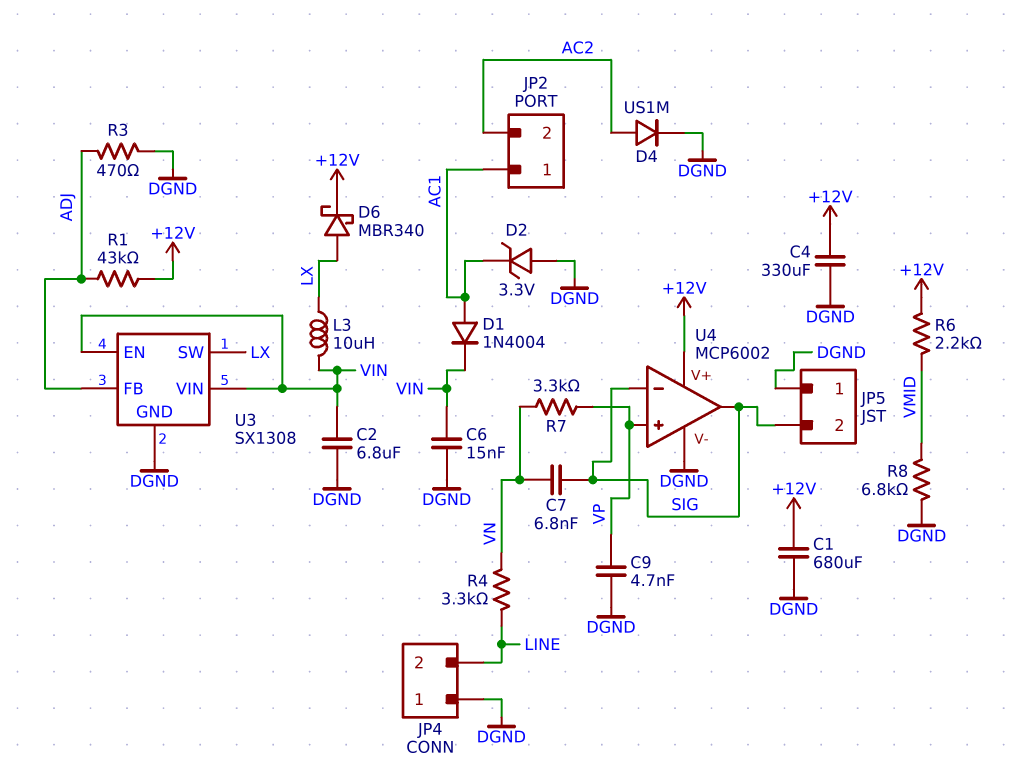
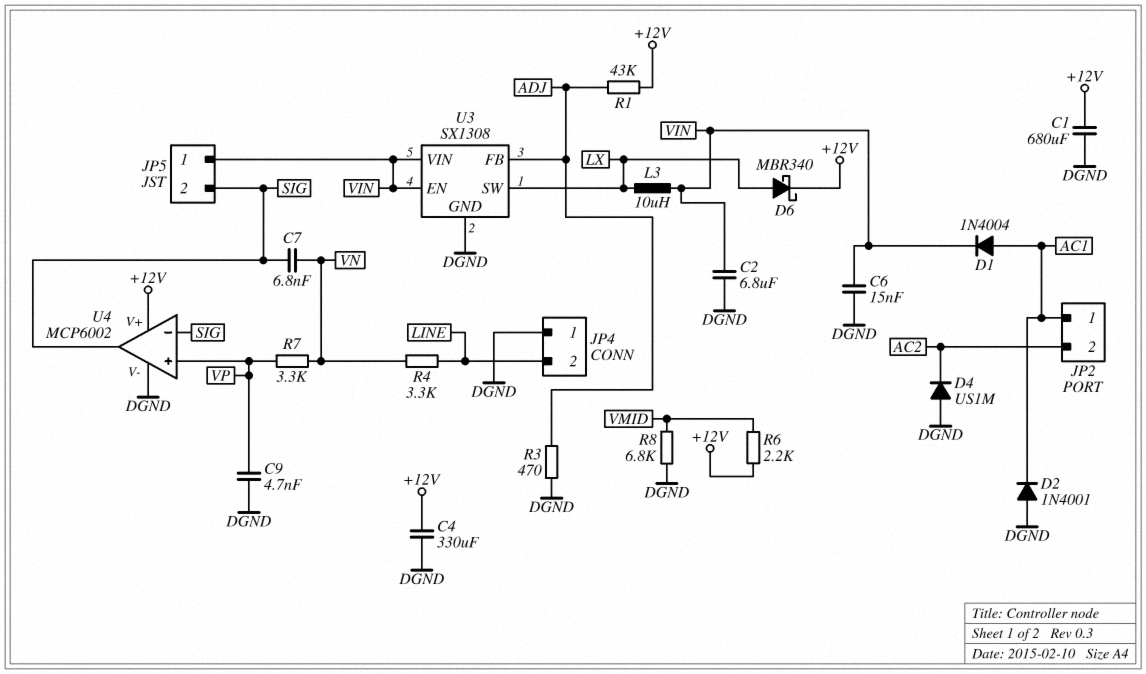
D2: zener 3.3V (A DGND, K AC1) -> diode 1N4001 (A DGND, K AC1)
D4: diode US1M (A AC2, K DGND) -> diode US1M (A DGND, K AC2)
JP5 pin 1: DGND -> VIN

